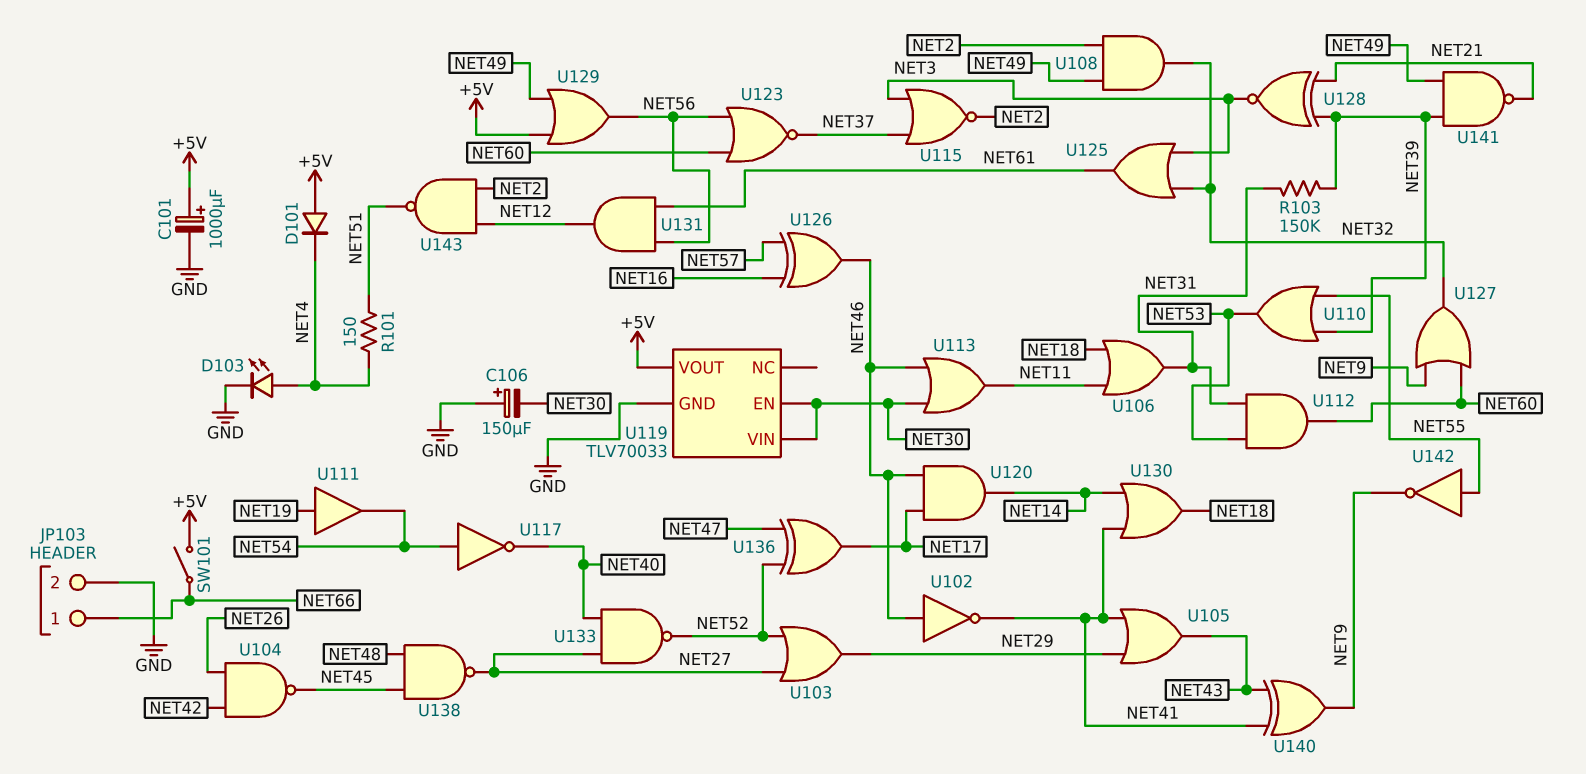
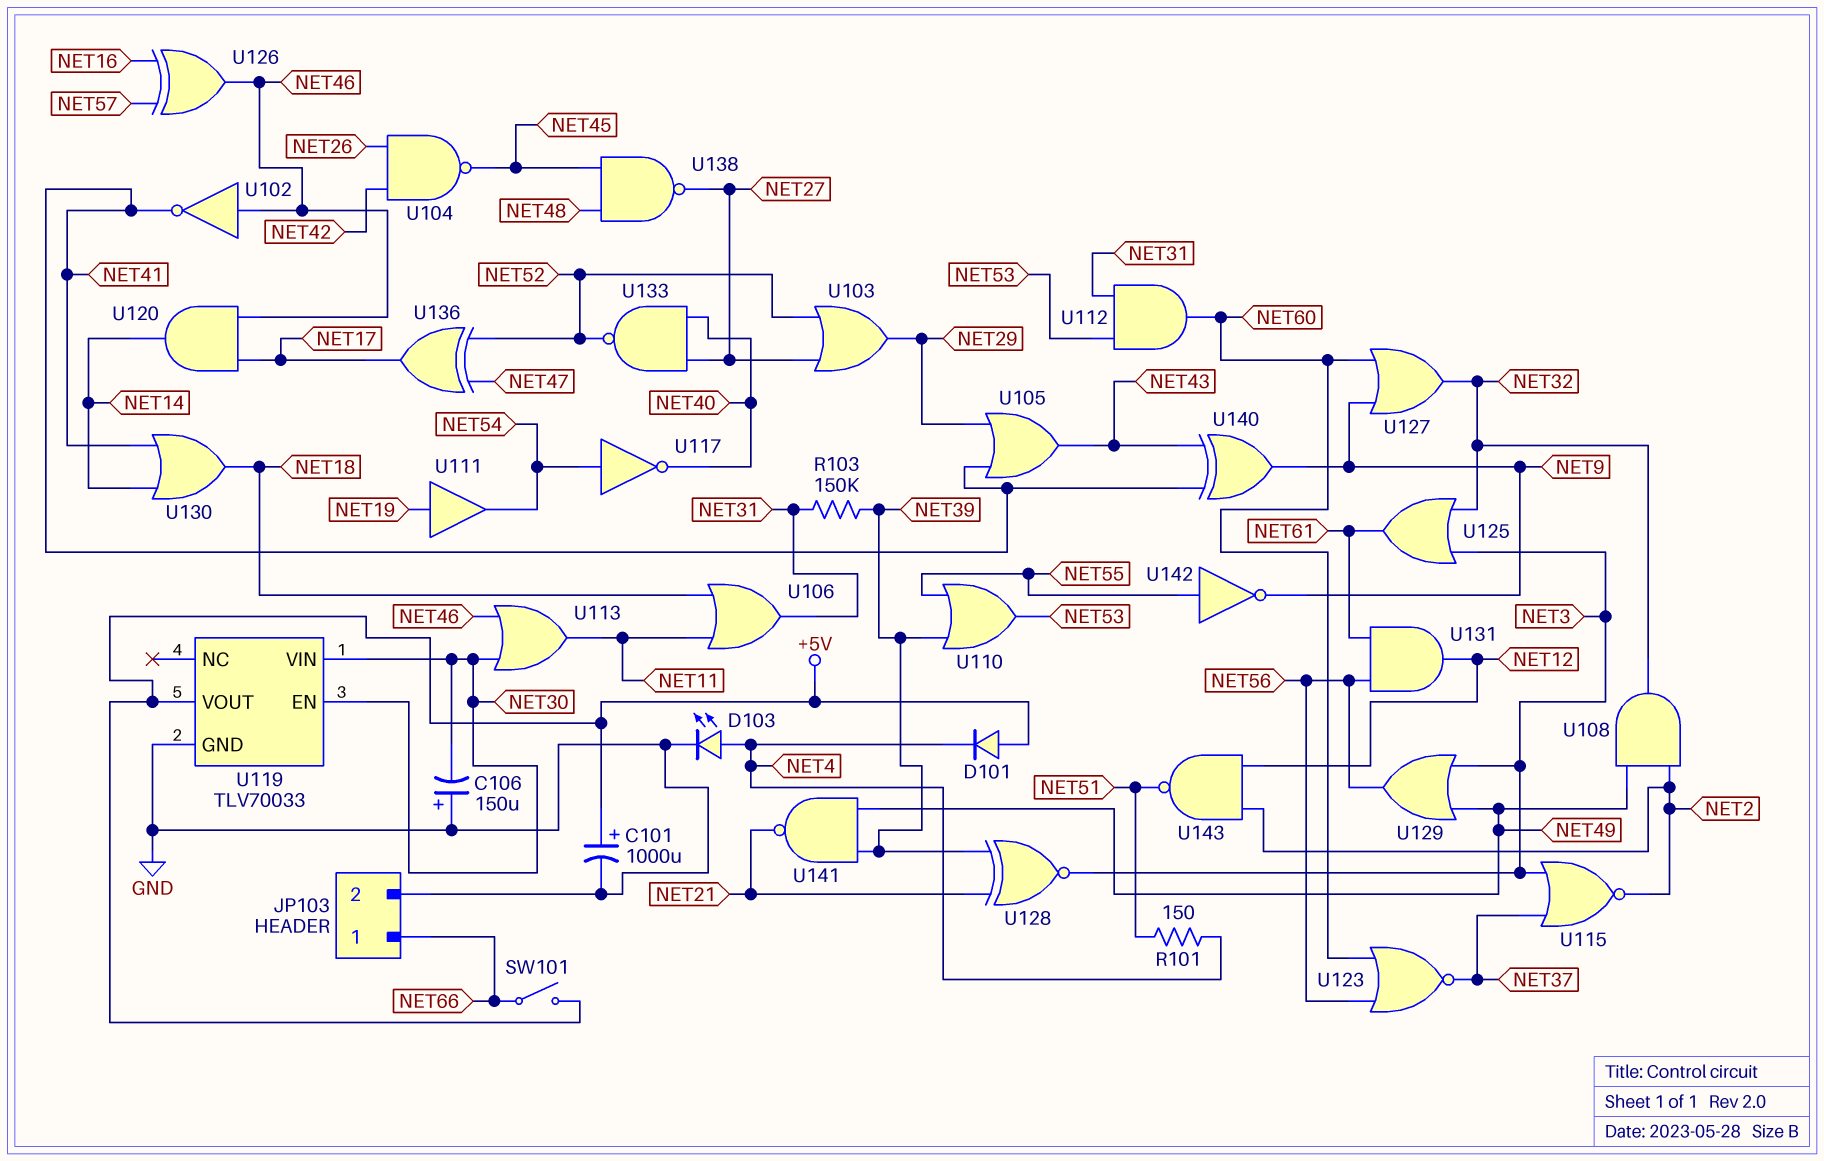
U129: OR (in +5V, in NET49, out NET56) -> OR (in NET3, in NET49, out NET56)

